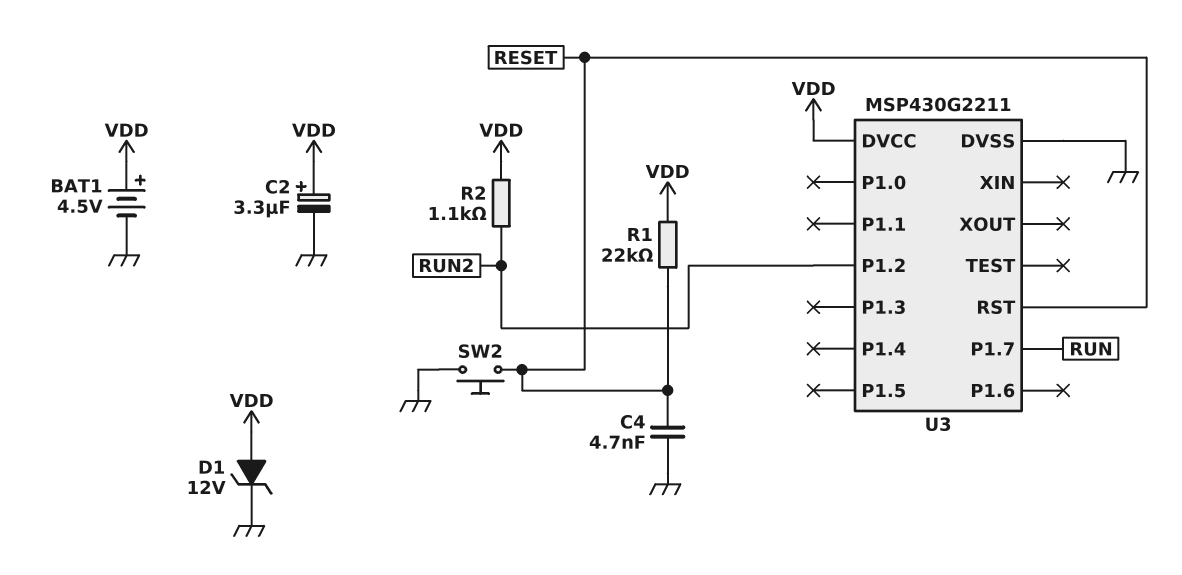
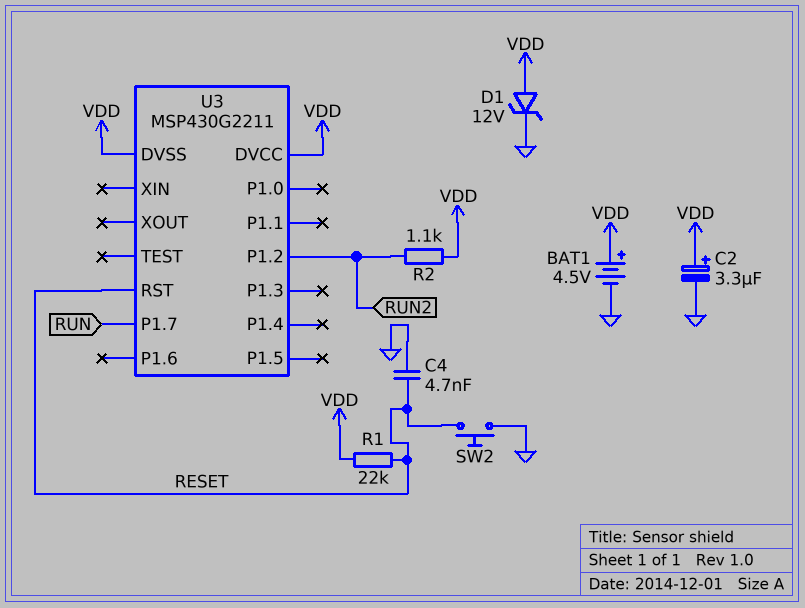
U3 pin DVSS: GND -> VDD

